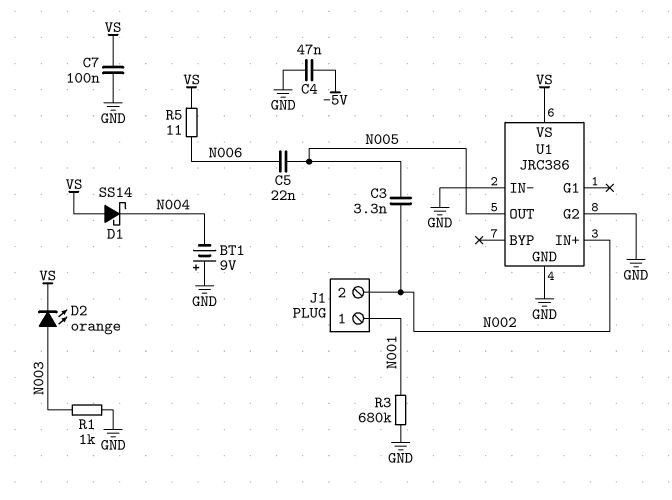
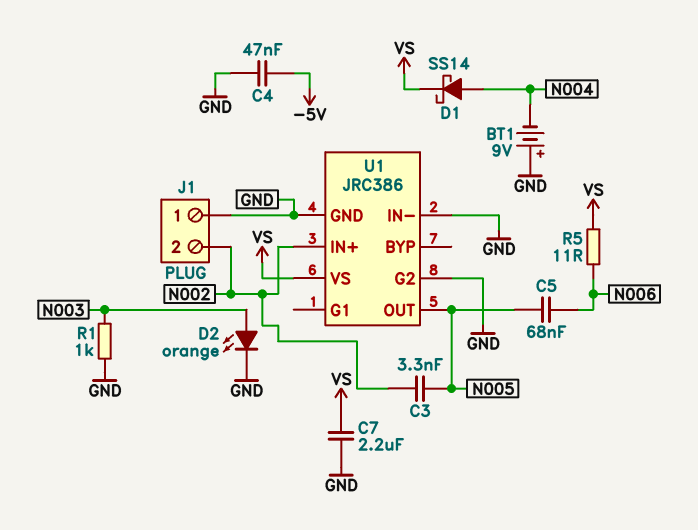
C5: 22nF (N005, N006) -> 68nF (N005, N006)
C7: 100nF (GND, VS) -> 2.2uF (GND, VS)
D1: schottky SS14 (A VS, K N004) -> schottky SS14 (A N004, K VS)
D2: LED orange (A N003, K VS) -> LED orange (A N003, K GND)
J1 pin 1: N001 -> GND
R3: 680k (GND, N001) -> none

